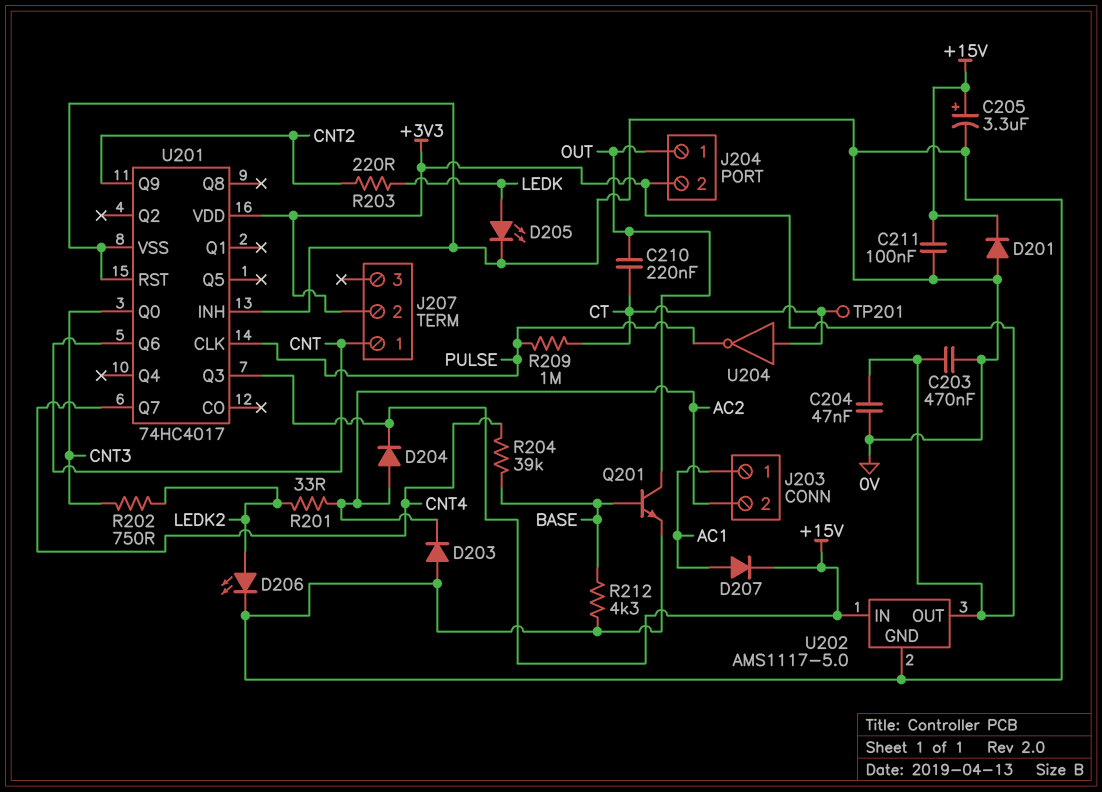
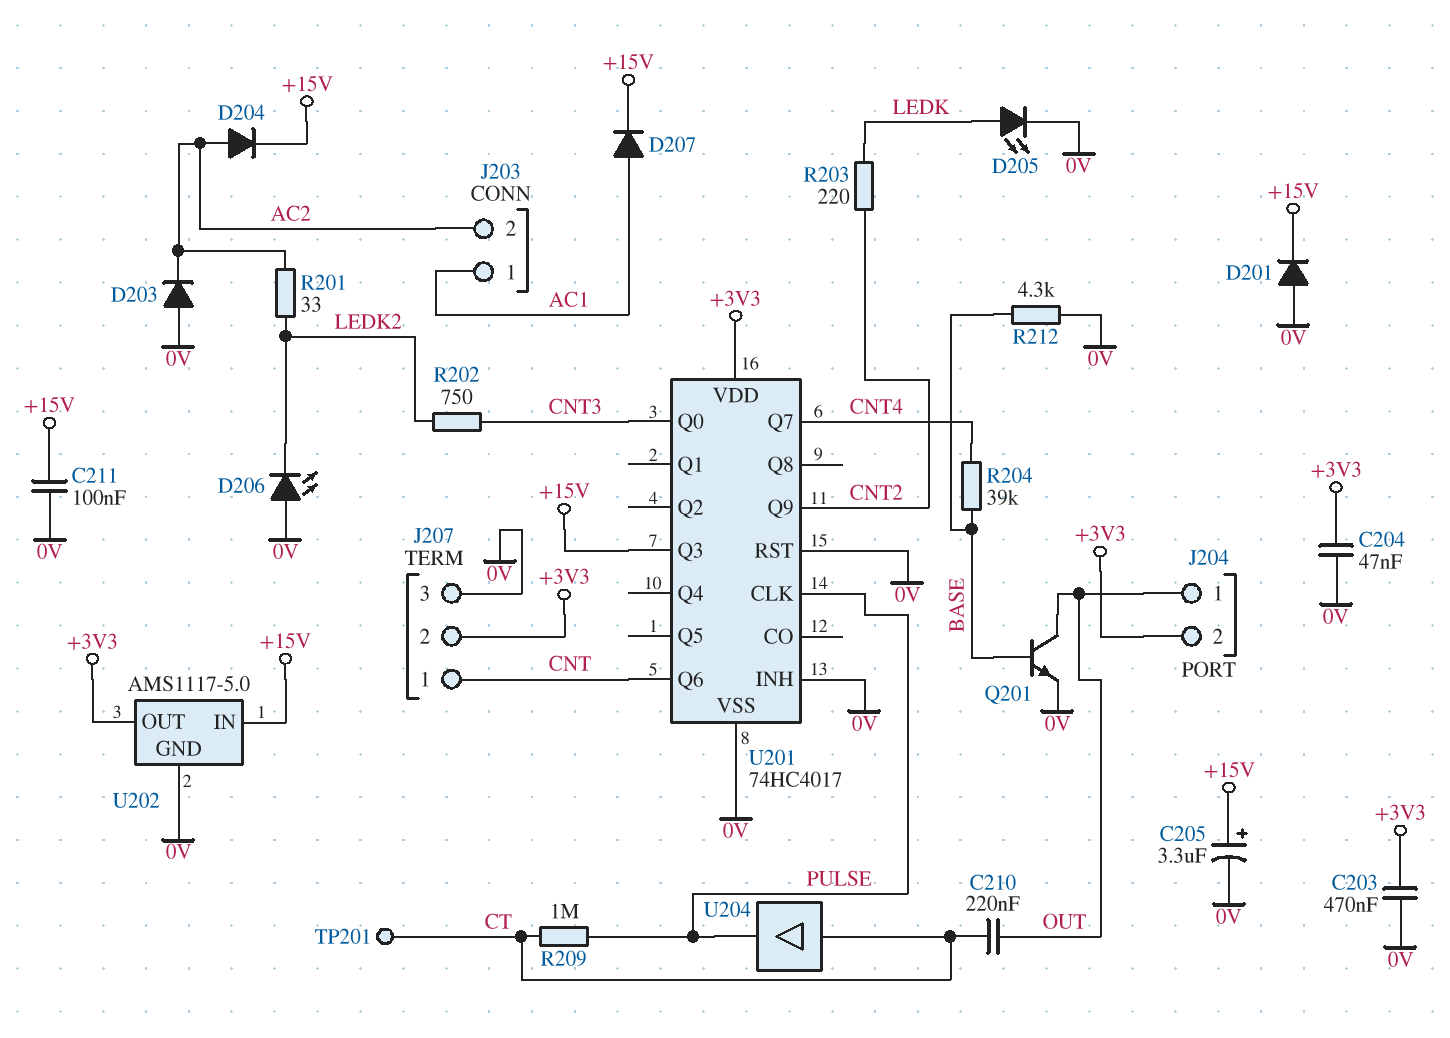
D206: LED (A LEDK2, K 0V) -> LED (A 0V, K LEDK2)
J207 pin 3: none -> 0V
U204: NOT (in CT, out PULSE) -> buffer (in CT, out PULSE)

